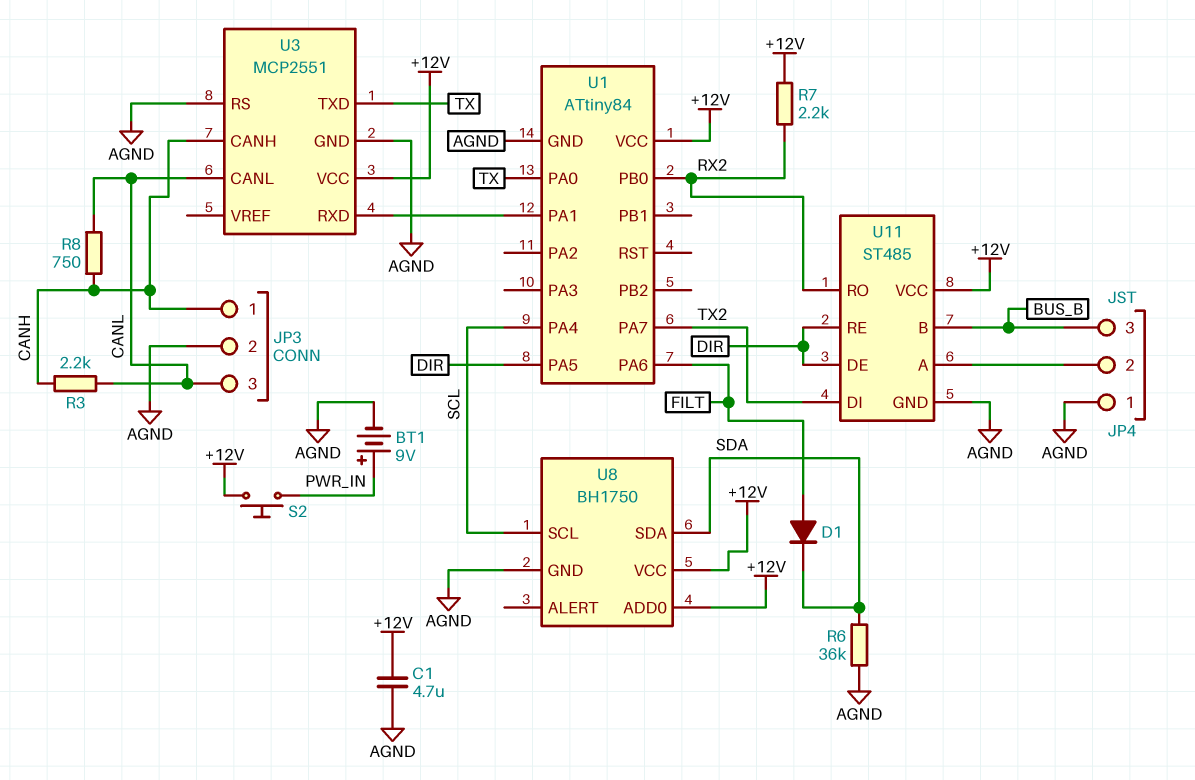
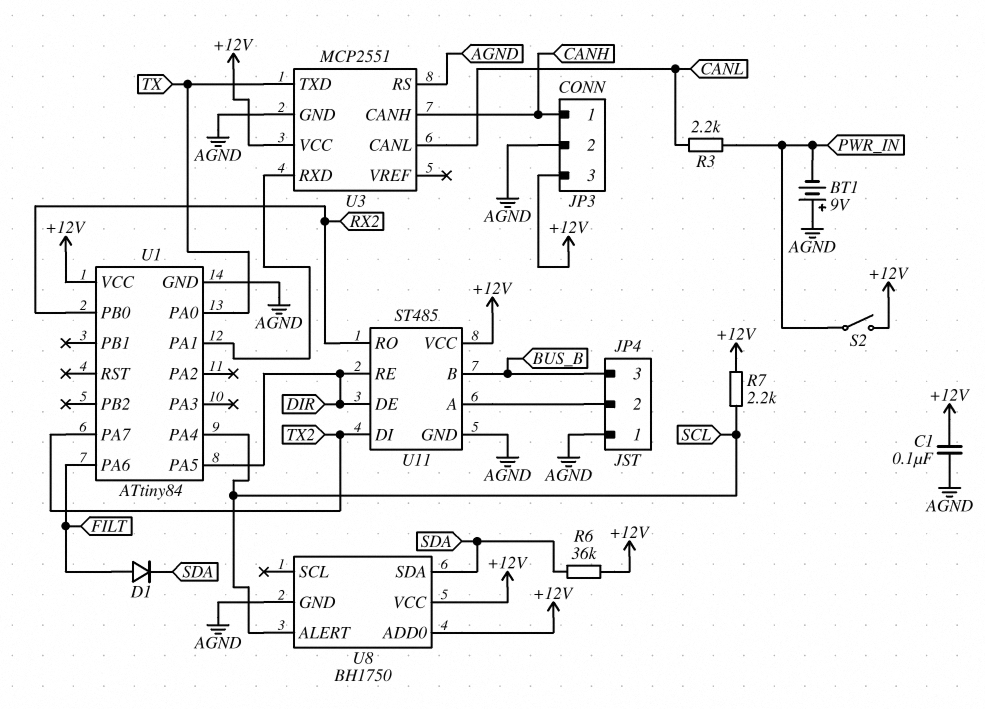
BT1: 9V (plus PWR_IN, minus AGND) -> 9V (plus AGND, minus PWR_IN)
C1: 4.7uF (+12V, AGND) -> 100nF (+12V, AGND)
JP3 pin 3: CANL -> +12V
R3: 2.2k (CANH, CANL) -> 2.2k (CANL, PWR_IN)
R6: 36k (AGND, SDA) -> 36k (+12V, SDA)
R7: 2.2k (+12V, RX2) -> 2.2k (+12V, SCL)
R8: 750 (CANH, CANL) -> none
S2: button (+12V, PWR_IN) -> switch (+12V, PWR_IN)
U8 pin ALERT: none -> SCL
U8 pin SCL: SCL -> none

